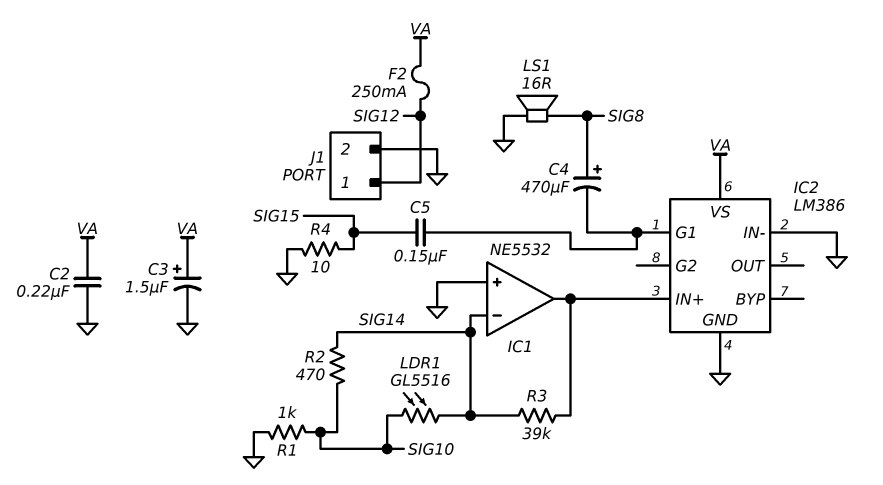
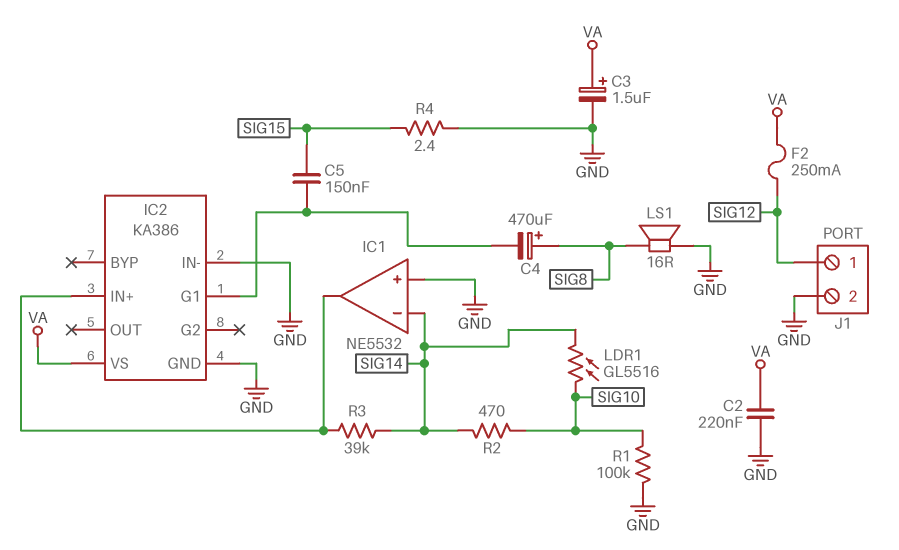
IC2: LM386 -> KA386
R1: 1k (GND, SIG10) -> 100k (GND, SIG10)
R4: 10 (GND, SIG15) -> 2.4 (GND, SIG15)

